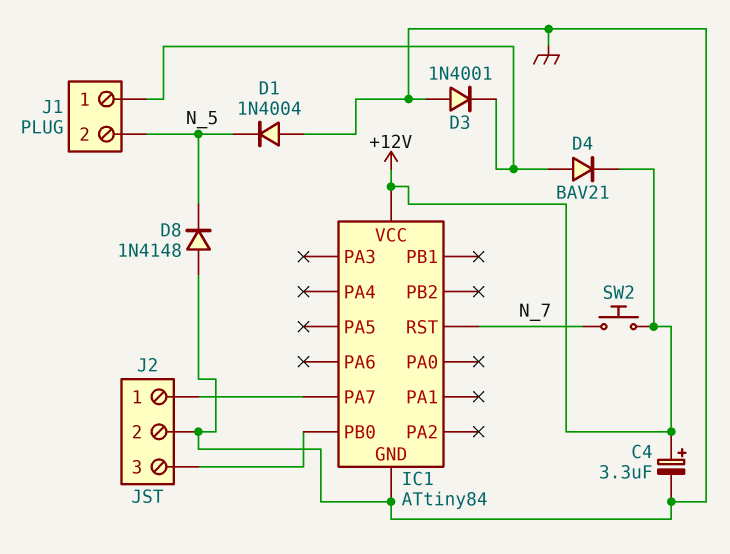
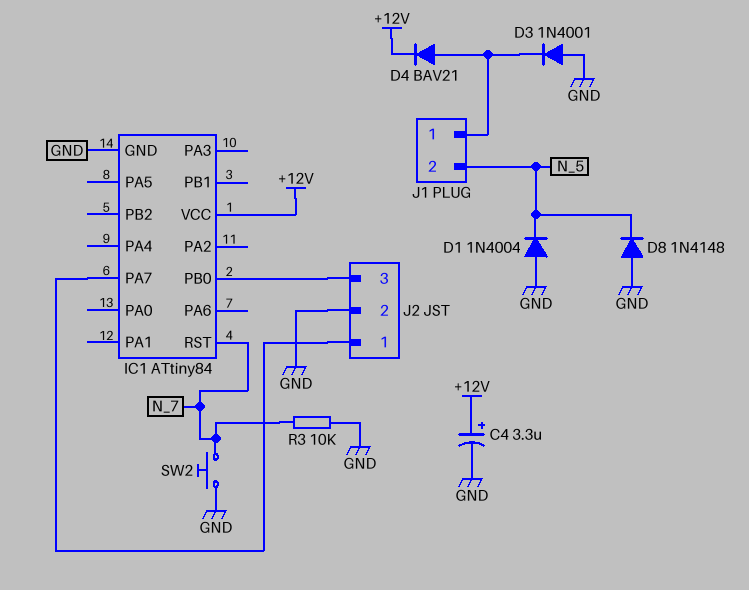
R3: none -> 10k (GND, N_7)
SW2: button (+12V, N_7) -> button (GND, N_7)

